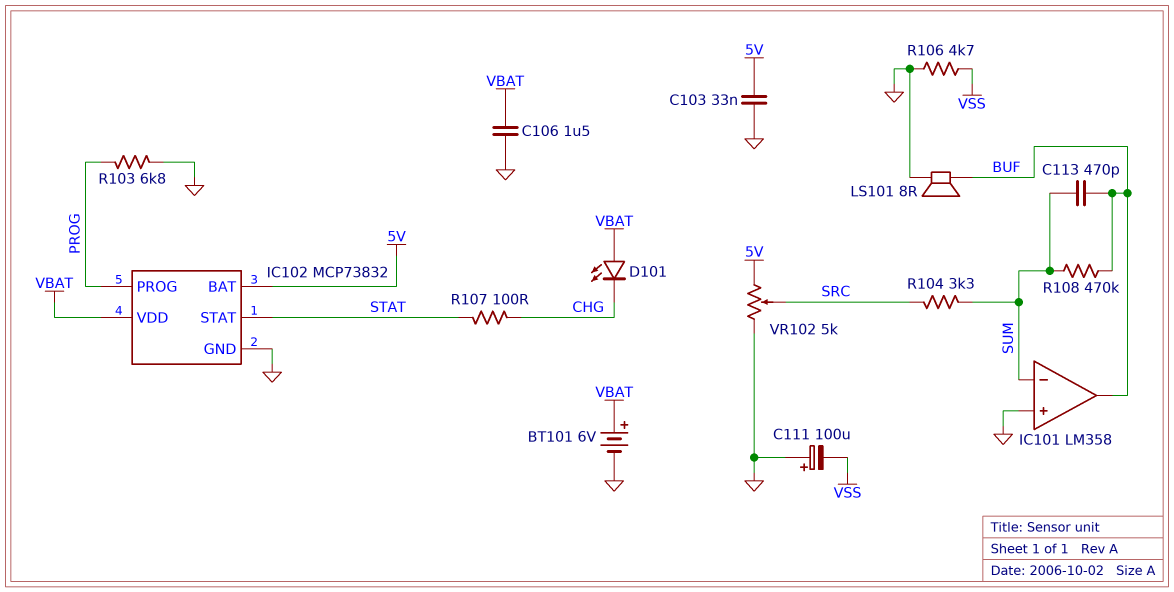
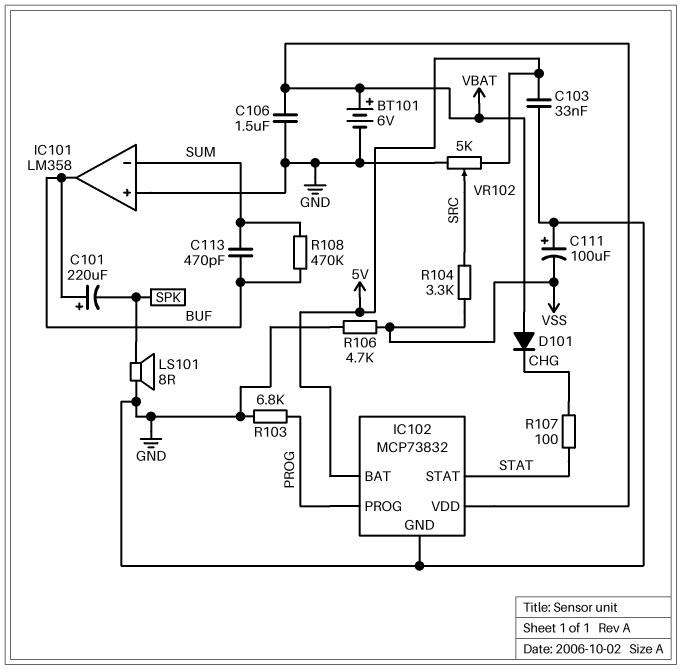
C101: none -> 220uF (plus BUF, minus SPK)
D101: LED (A VBAT, K CHG) -> diode (A VBAT, K CHG)
LS101: speaker 8R (BUF, GND) -> speaker 8R (GND, SPK)
R104: 3.3k (SRC, SUM) -> 3.3k (SRC, VSS)

